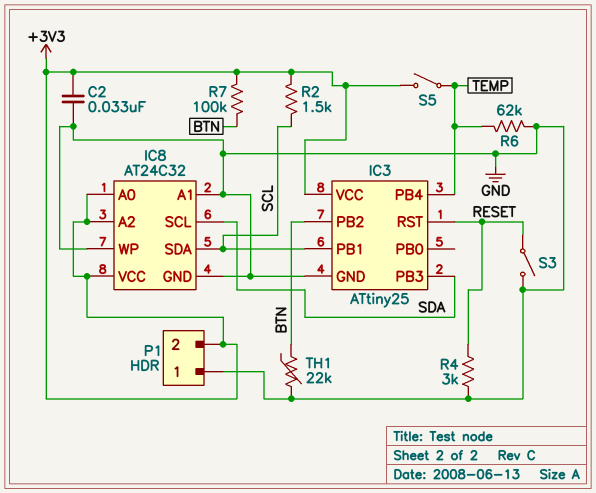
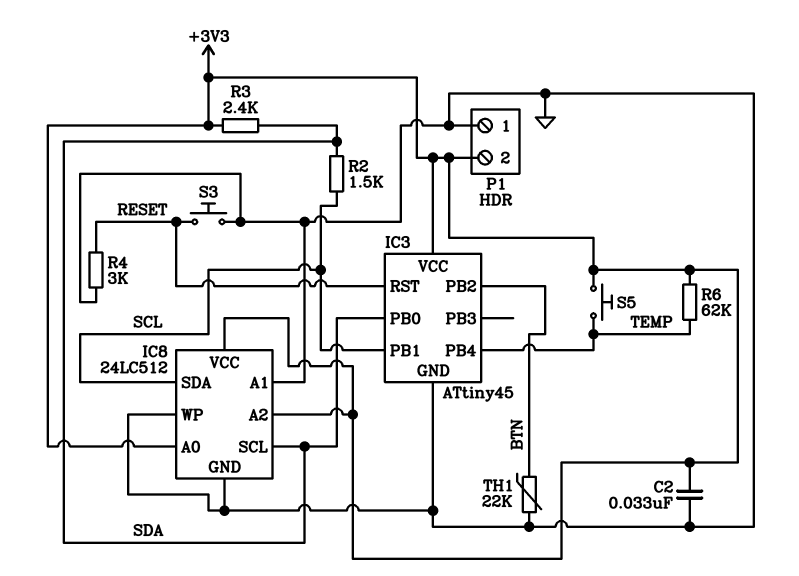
IC3: ATtiny25 -> ATtiny45
IC3 pin PB0: none -> SDA
IC3 pin PB3: SDA -> none
IC8: AT24C32 -> 24LC512
R2: 1.5k (+3V3, SCL) -> 1.5k (SCL, SDA)
R3: none -> 2.4k (+3V3, SDA)
R6: 62k (GND, TEMP) -> 62k (+3V3, TEMP)
R7: 100k (+3V3, BTN) -> none
S3: switch (GND, RESET) -> button (GND, RESET)
S5: switch (+3V3, TEMP) -> button (+3V3, TEMP)

